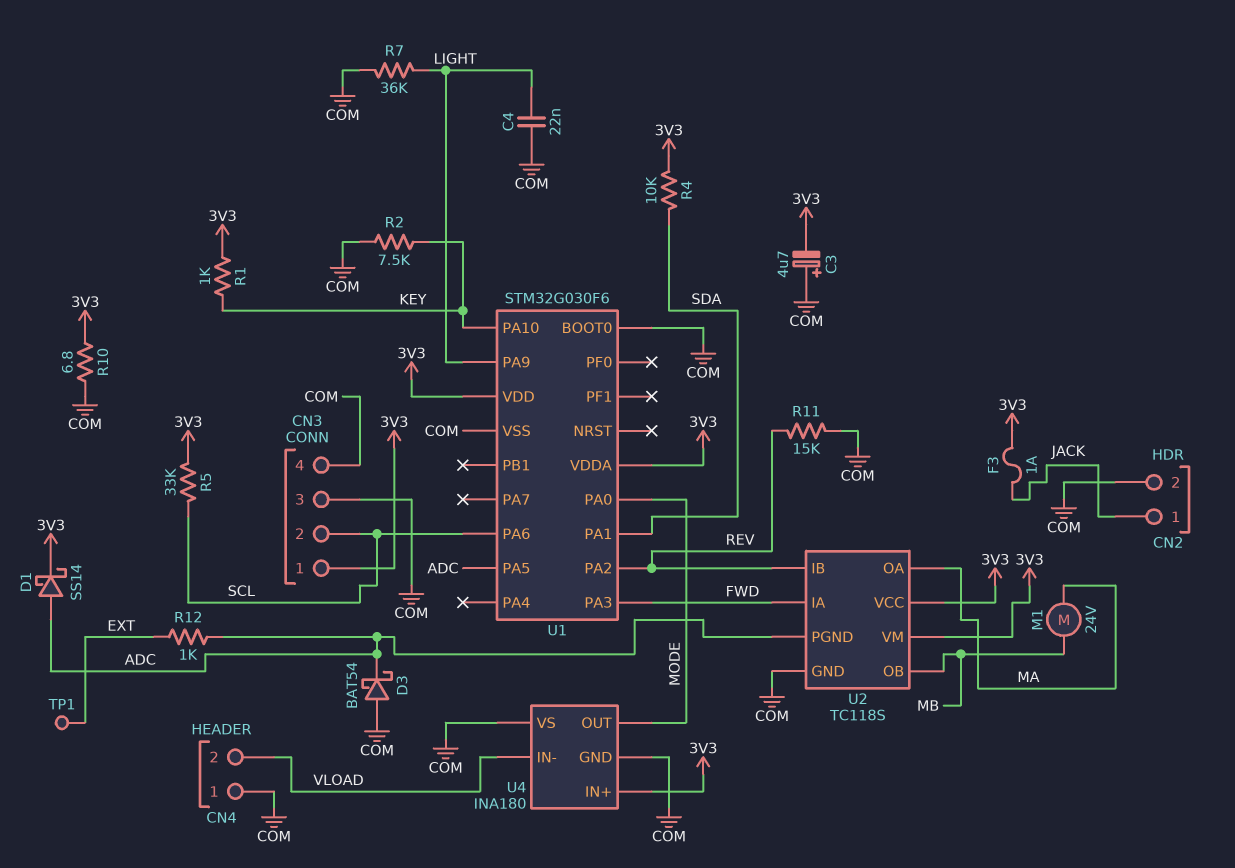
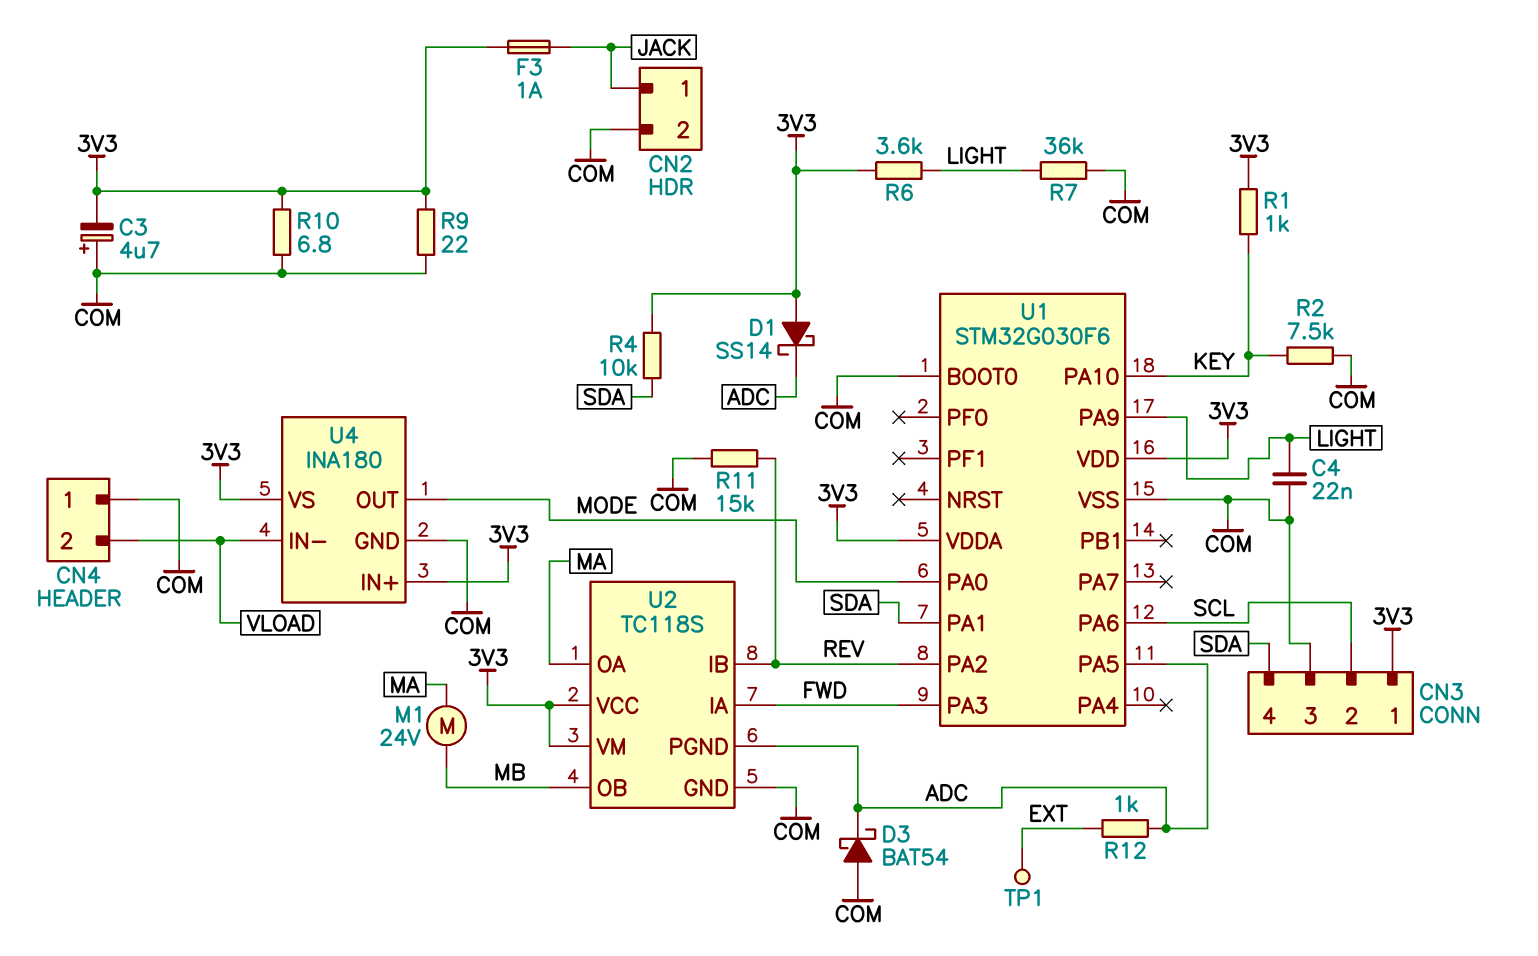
CN3 pin 4: COM -> SDA
D1: schottky SS14 (A ADC, K 3V3) -> schottky SS14 (A 3V3, K ADC)
R5: 33k (3V3, SCL) -> none
R6: none -> 3.6k (3V3, LIGHT)
R9: none -> 22 (3V3, COM)
U4 pin VS: COM -> 3V3

